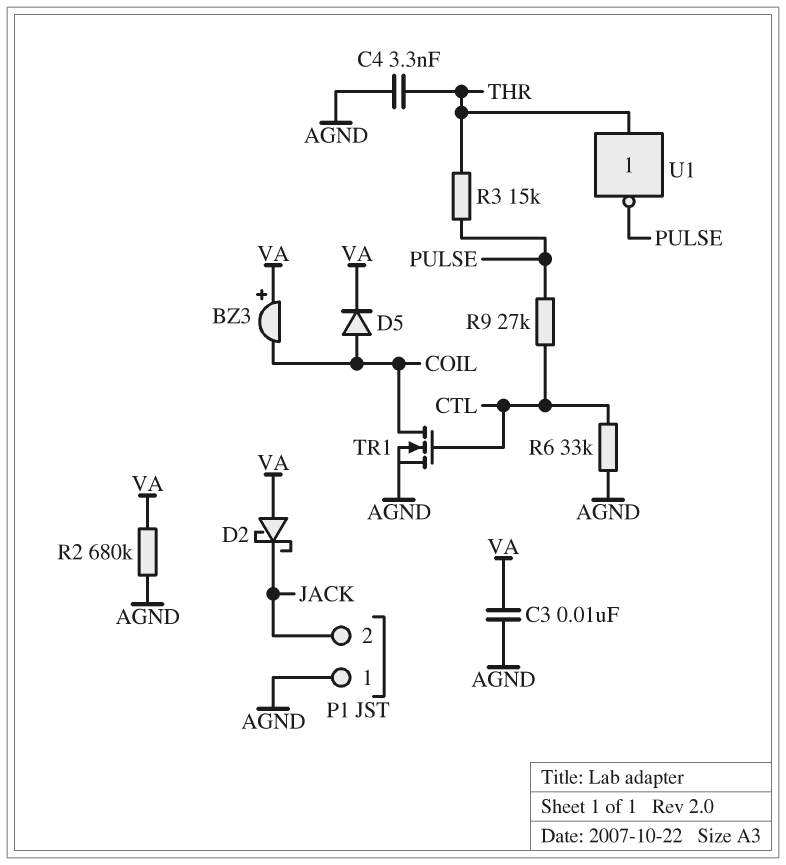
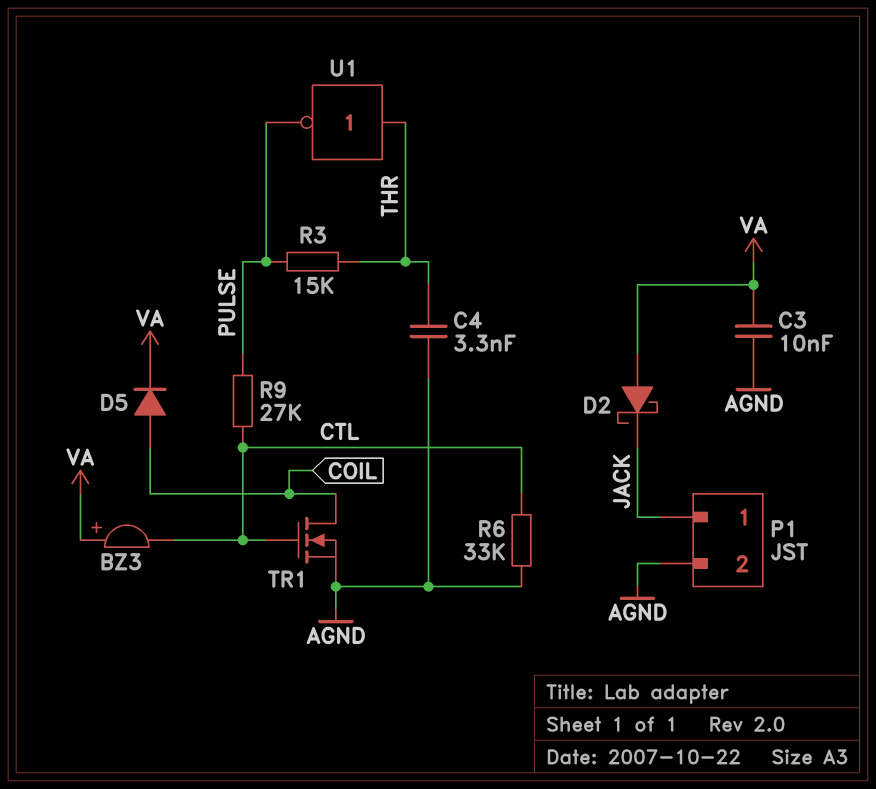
BZ3: buzzer (plus VA, minus COIL) -> buzzer (plus VA, minus CTL)
P1 pin 1: AGND -> JACK
P1 pin 2: JACK -> AGND
R2: 680k (AGND, VA) -> none

